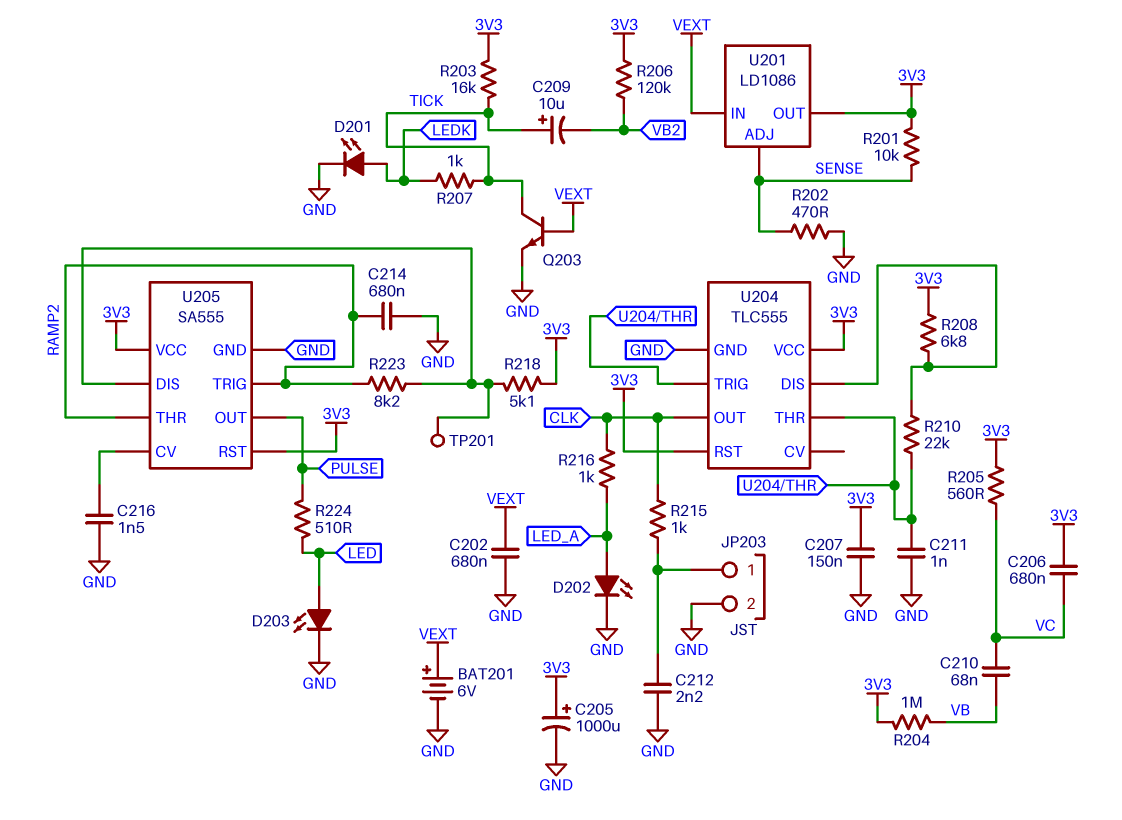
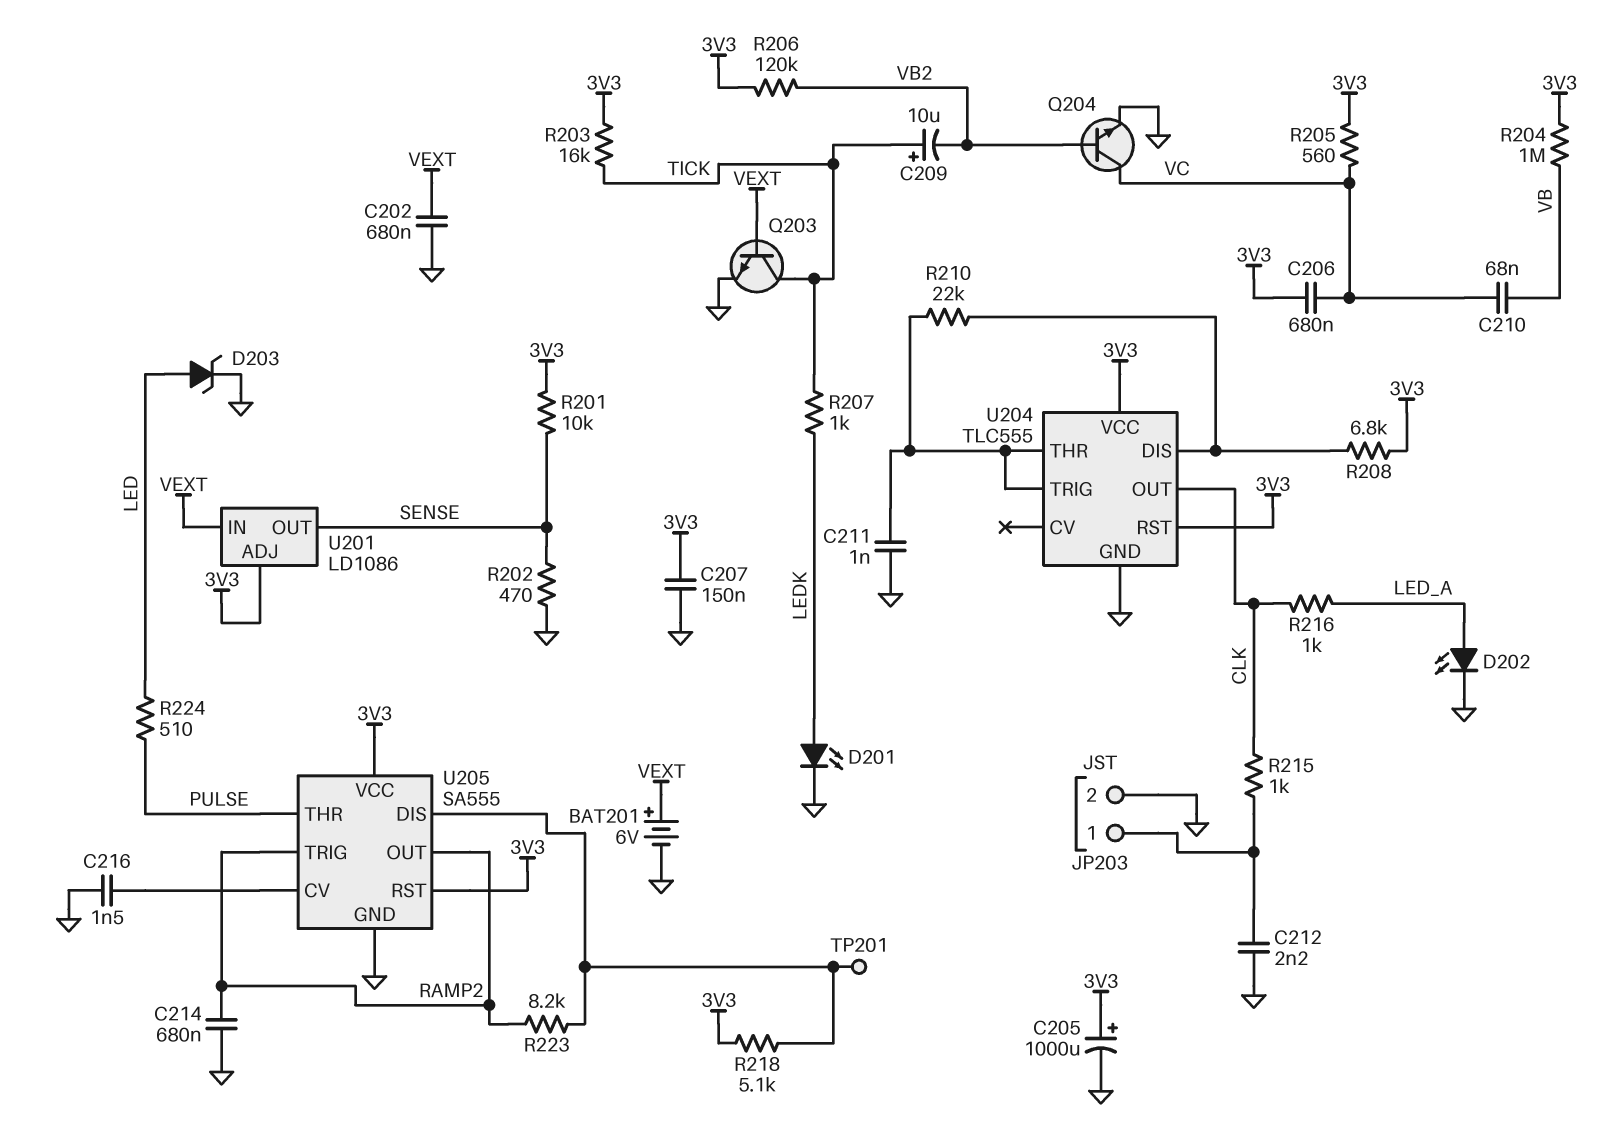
D203: LED (A LED, K GND) -> zener (A LED, K GND)
Q204: none -> NPN (B VB2, C VC, E GND)
U201 pin ADJ: SENSE -> 3V3
U201 pin OUT: 3V3 -> SENSE
U205 pin OUT: PULSE -> RAMP2
U205 pin THR: RAMP2 -> PULSE

